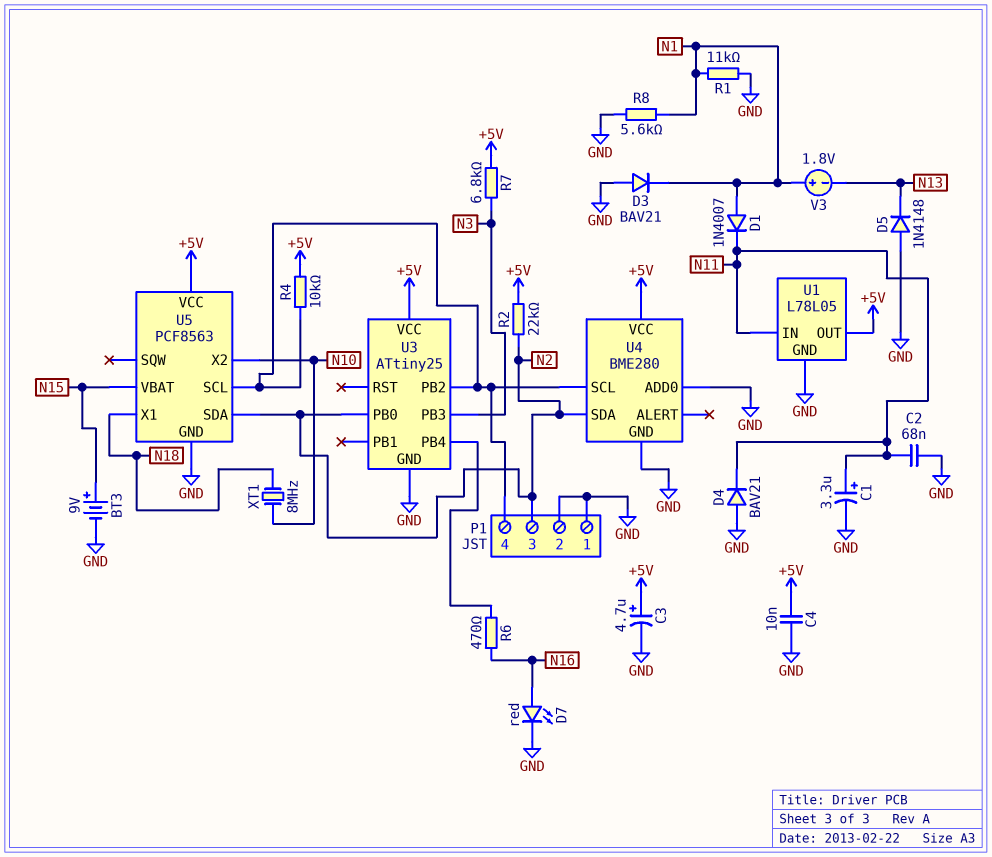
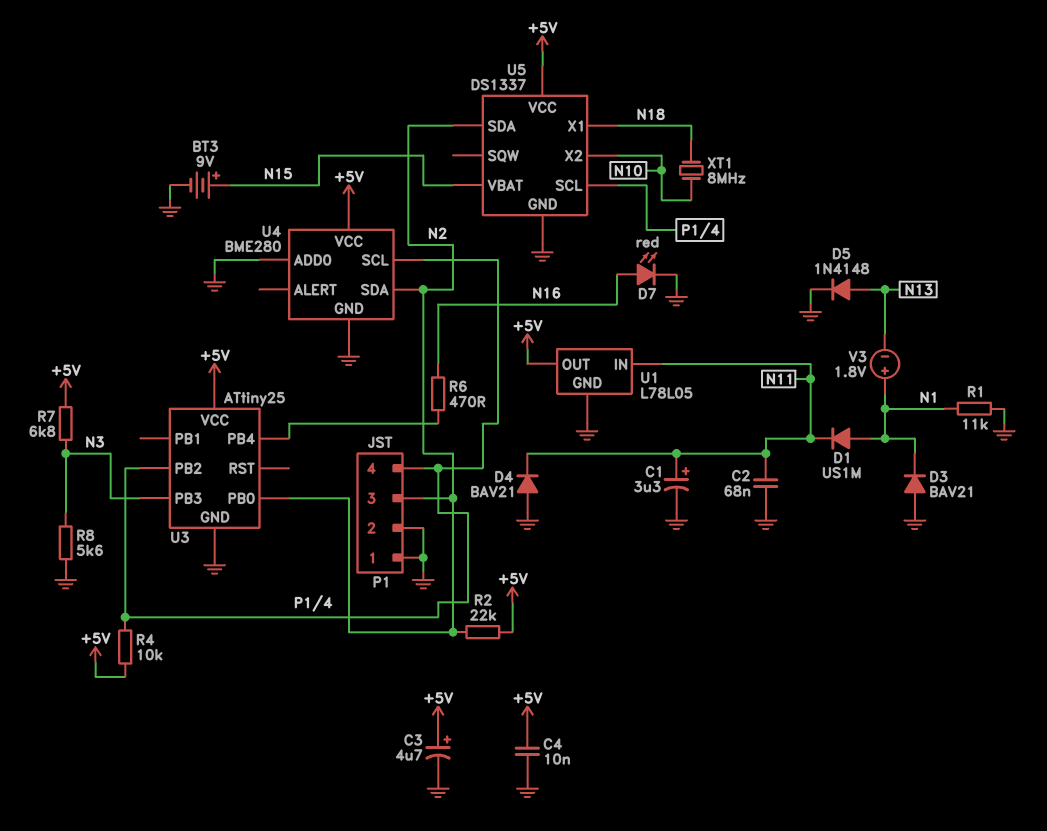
D1: diode 1N4007 (A N1, K N11) -> diode US1M (A N1, K N11)
D5: diode 1N4148 (A GND, K N13) -> diode 1N4148 (A N13, K GND)
R8: 5.6k (GND, N1) -> 5.6k (GND, N3)
U5: PCF8563 -> DS1337

